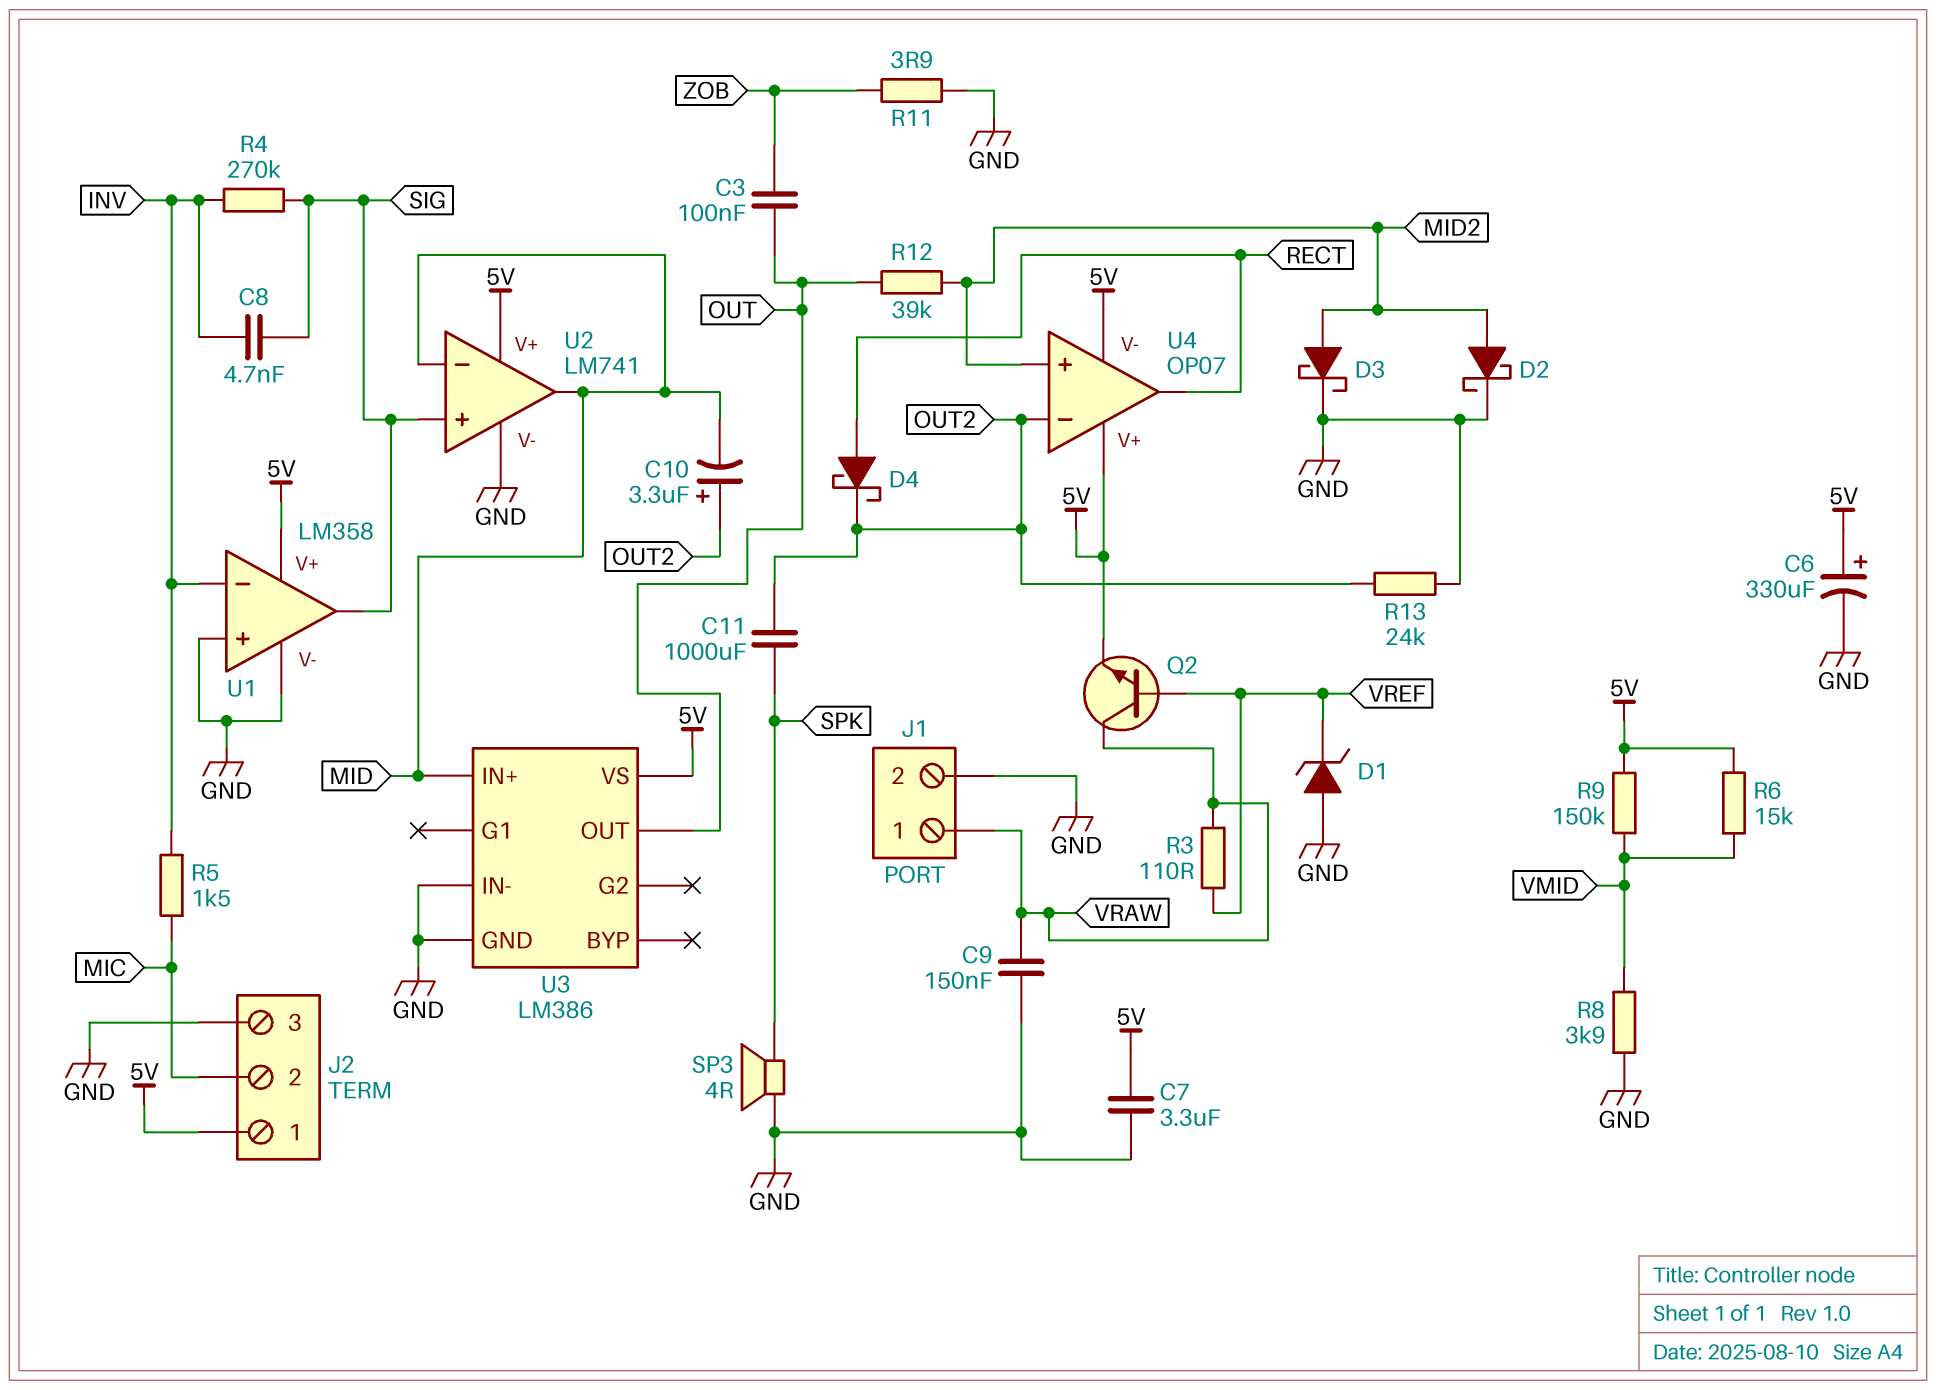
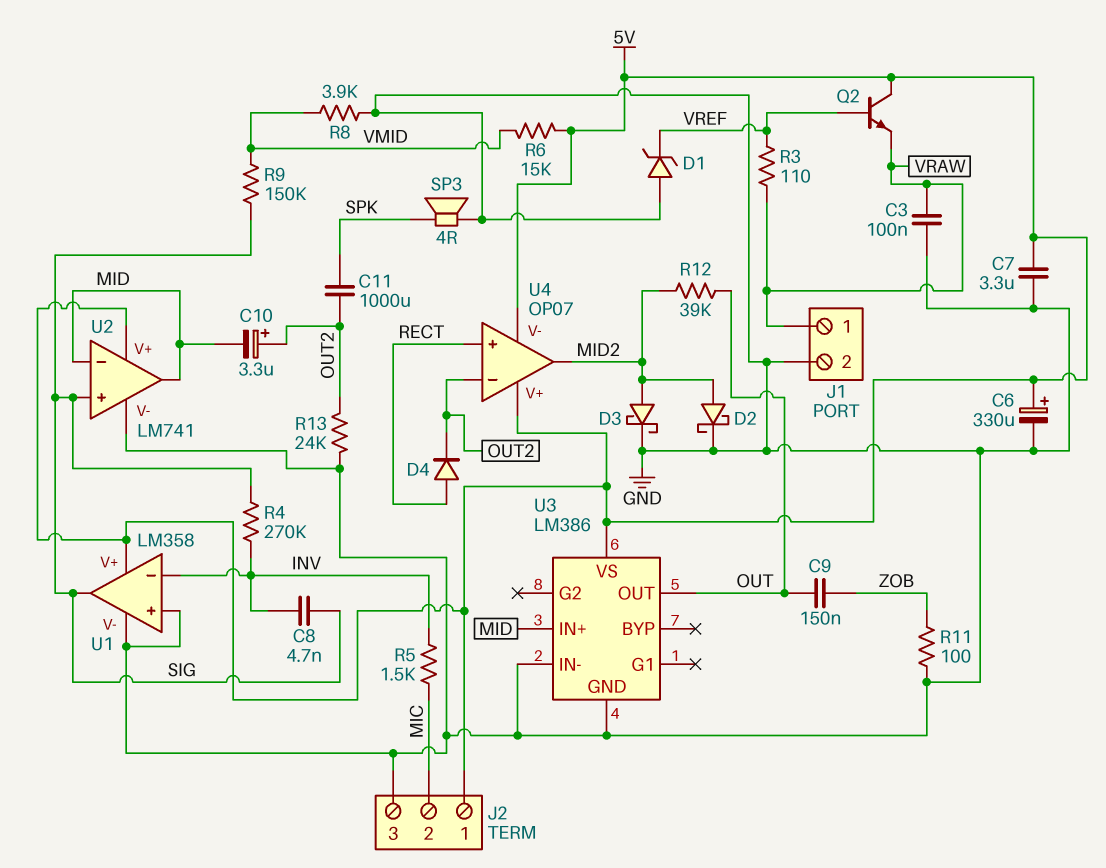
C3: 100nF (OUT, ZOB) -> 100nF (GND, VRAW)
C9: 150nF (GND, VRAW) -> 150nF (OUT, ZOB)
D4: schottky (A RECT, K OUT2) -> diode (A RECT, K OUT2)
Q2: NPN (B VREF, C VRAW, E 5V) -> NPN (B VREF, C 5V, E VRAW)
R9: 150k (5V, VMID) -> 150k (SIG, VMID)
R11: 3.9 (GND, ZOB) -> 100 (GND, ZOB)
U4 pin in+: MID2 -> RECT
U4 pin out: RECT -> MID2

